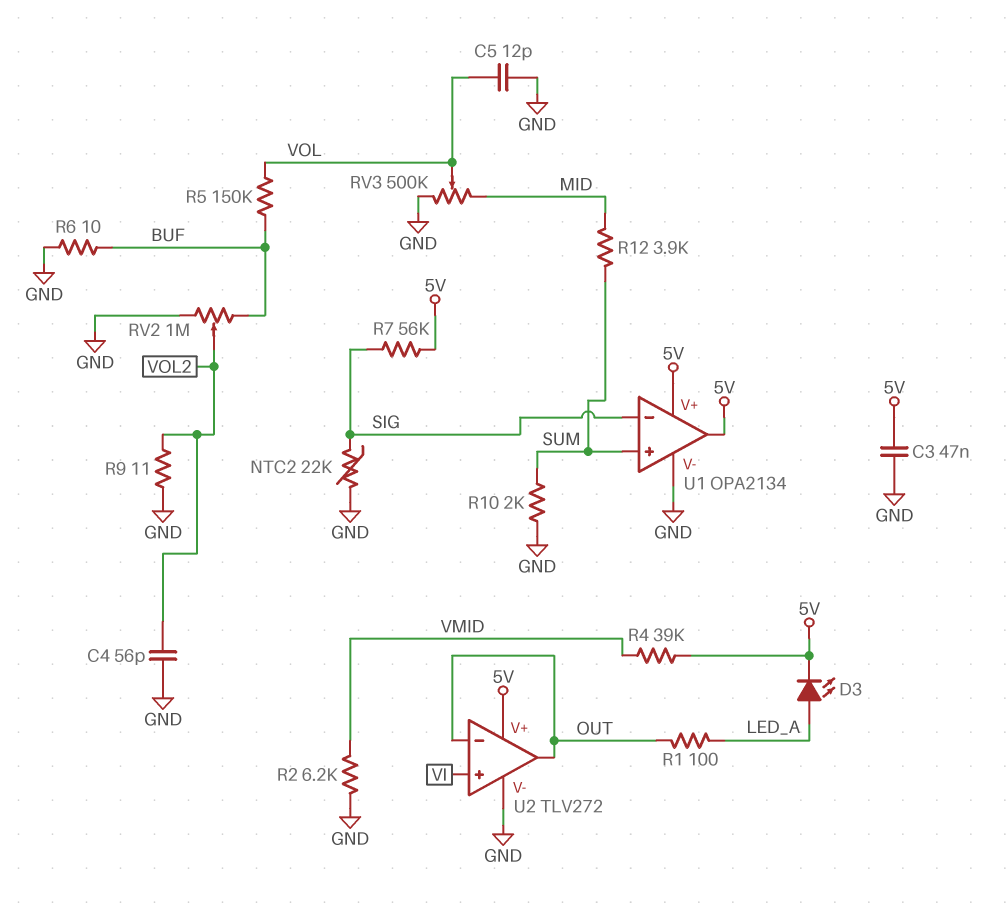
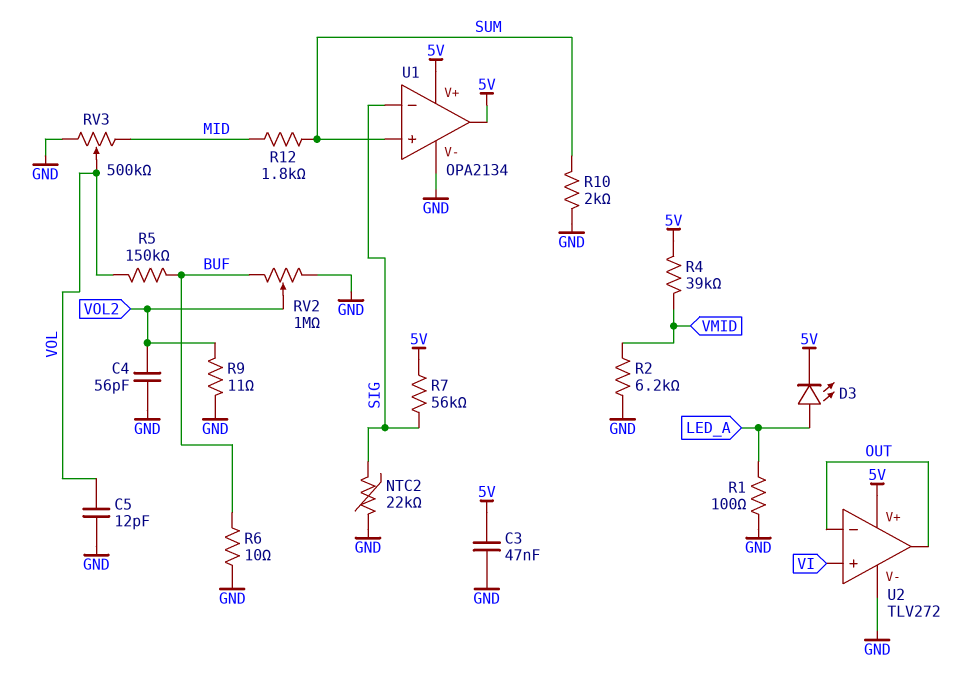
R1: 100 (LED_A, OUT) -> 100 (GND, LED_A)
R12: 3.9k (MID, SUM) -> 1.8k (MID, SUM)

